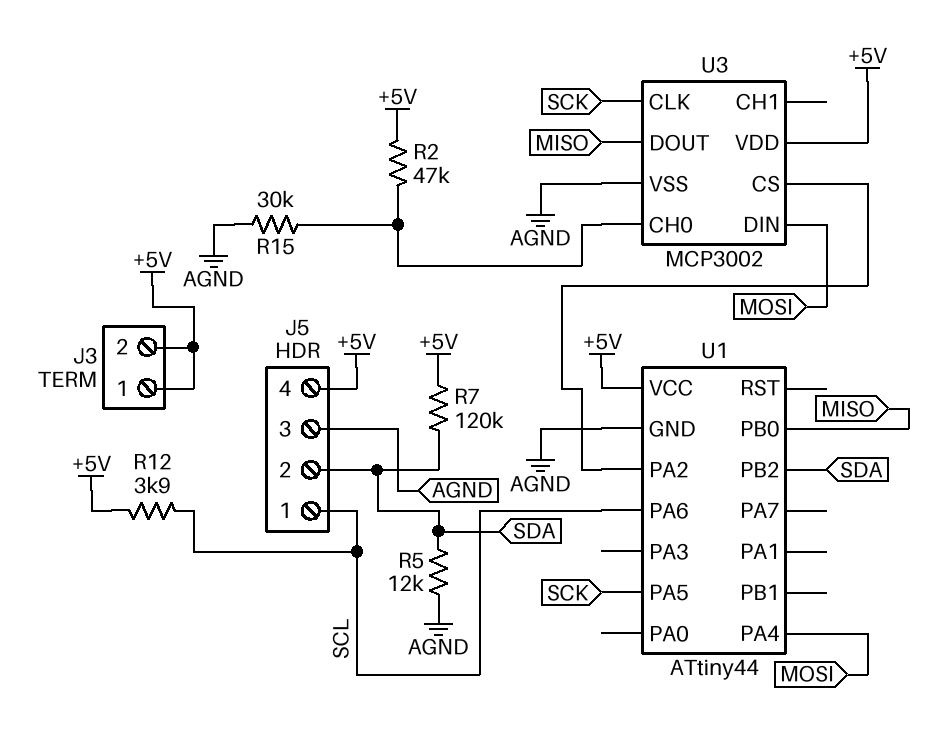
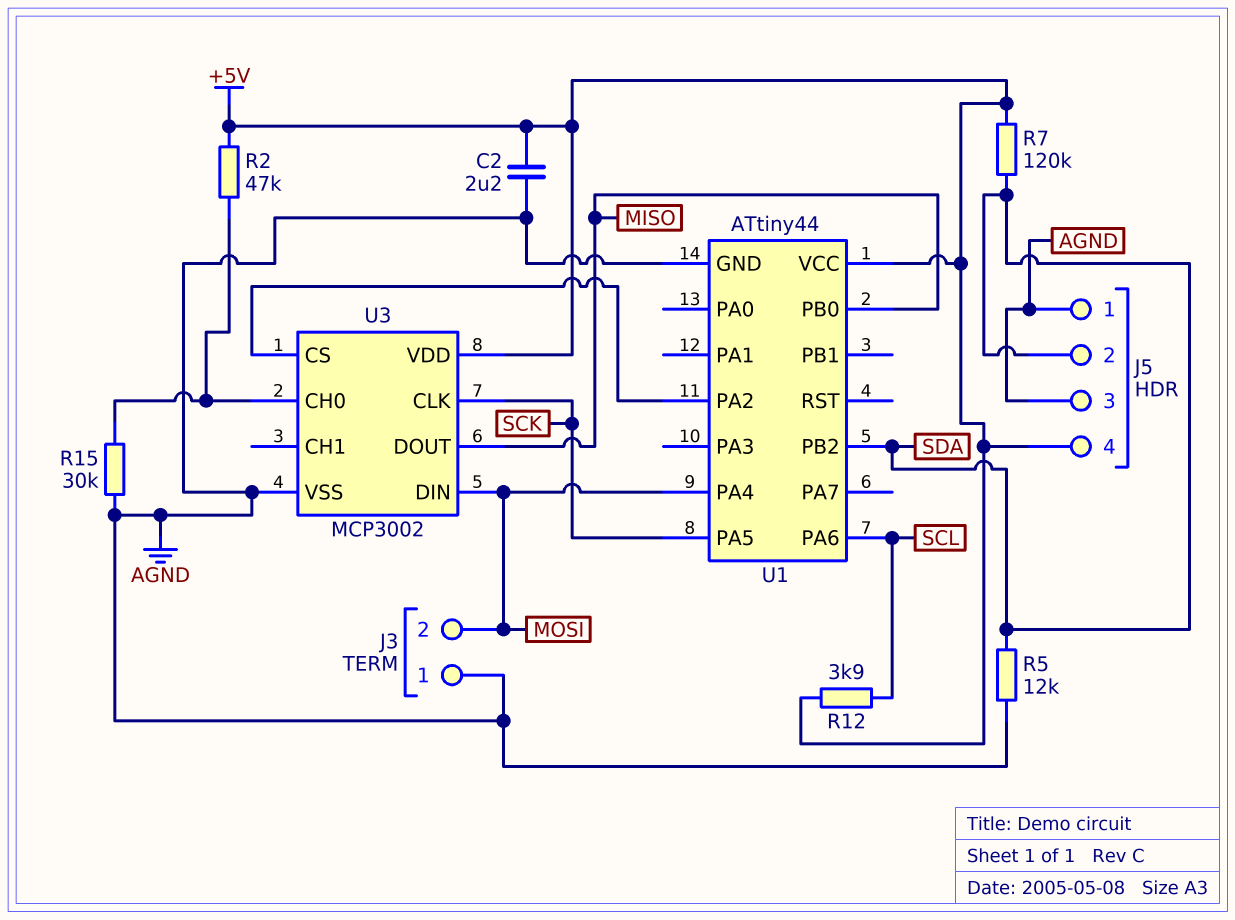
C2: none -> 2.2uF (+5V, AGND)
J3 pin 1: +5V -> AGND
J3 pin 2: +5V -> MOSI
J5 pin 1: SCL -> AGND

